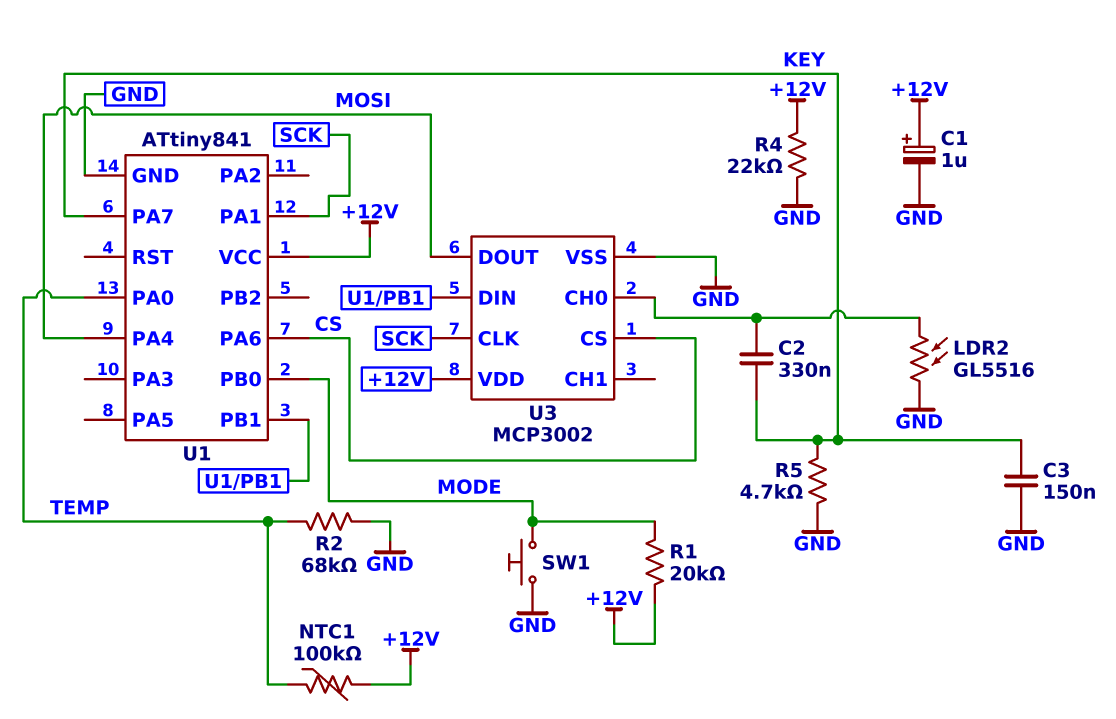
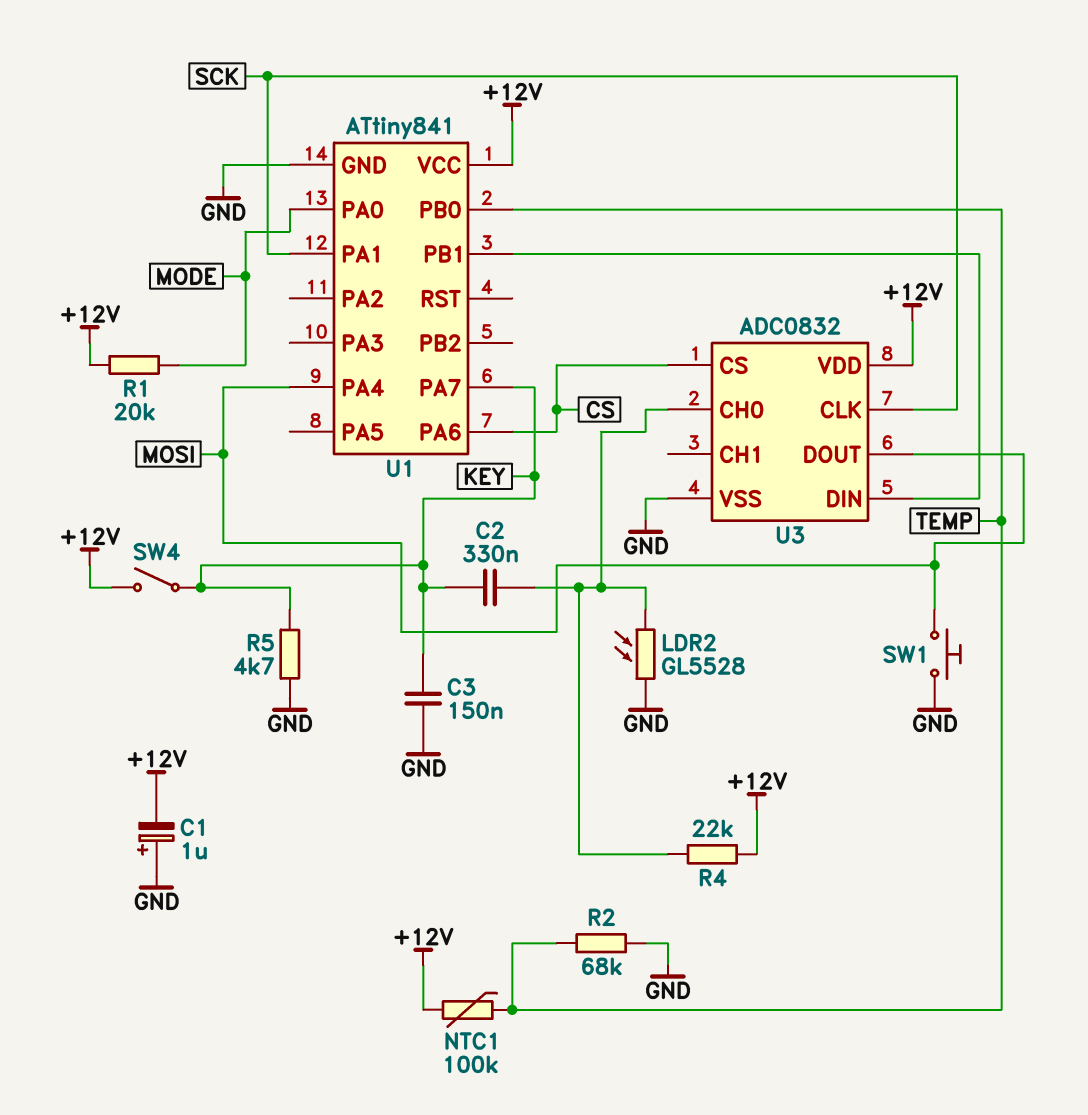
C1: 1uF (plus +12V, minus GND) -> 1uF (plus GND, minus +12V)
LDR2: GL5516 (GND, U3/CH0) -> GL5528 (GND, U3/CH0)
R4: 22k (+12V, GND) -> 22k (+12V, U3/CH0)
SW1: button (GND, MODE) -> button (GND, MOSI)
SW4: none -> switch (+12V, KEY)
U1 pin PA0: TEMP -> MODE
U1 pin PB0: MODE -> TEMP
U3: MCP3002 -> ADC0832

